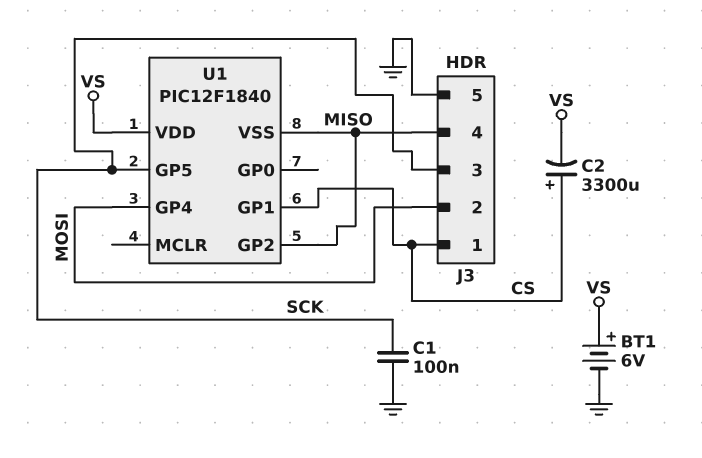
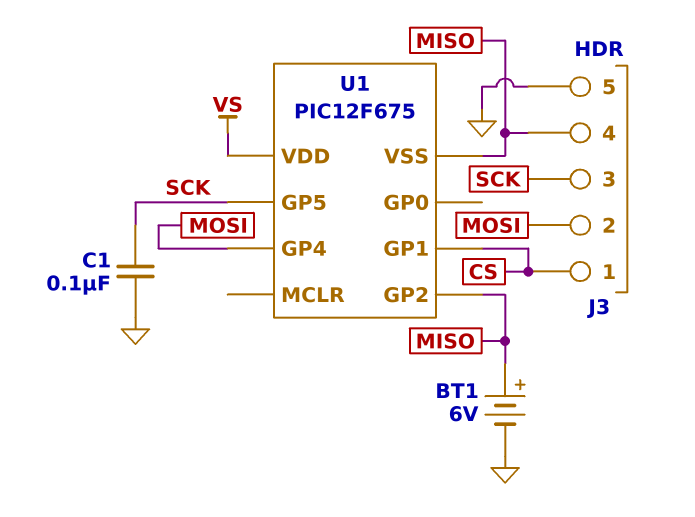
BT1: 6V (plus VS, minus GND) -> 6V (plus MISO, minus GND)
C2: 3300uF (plus CS, minus VS) -> none
U1: PIC12F1840 -> PIC12F675

